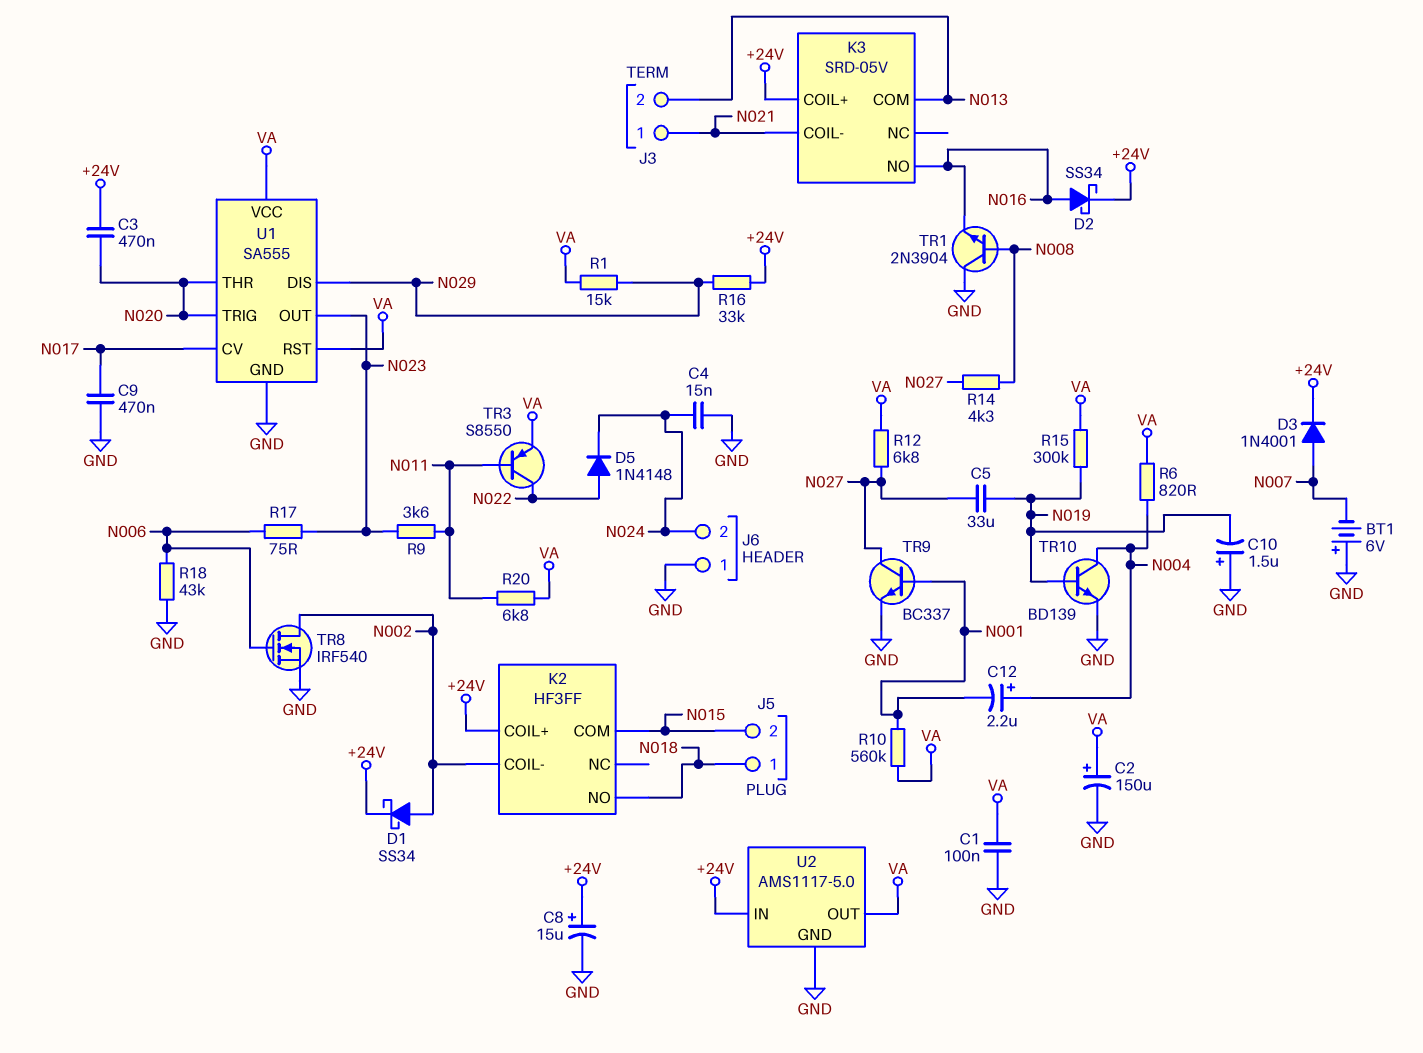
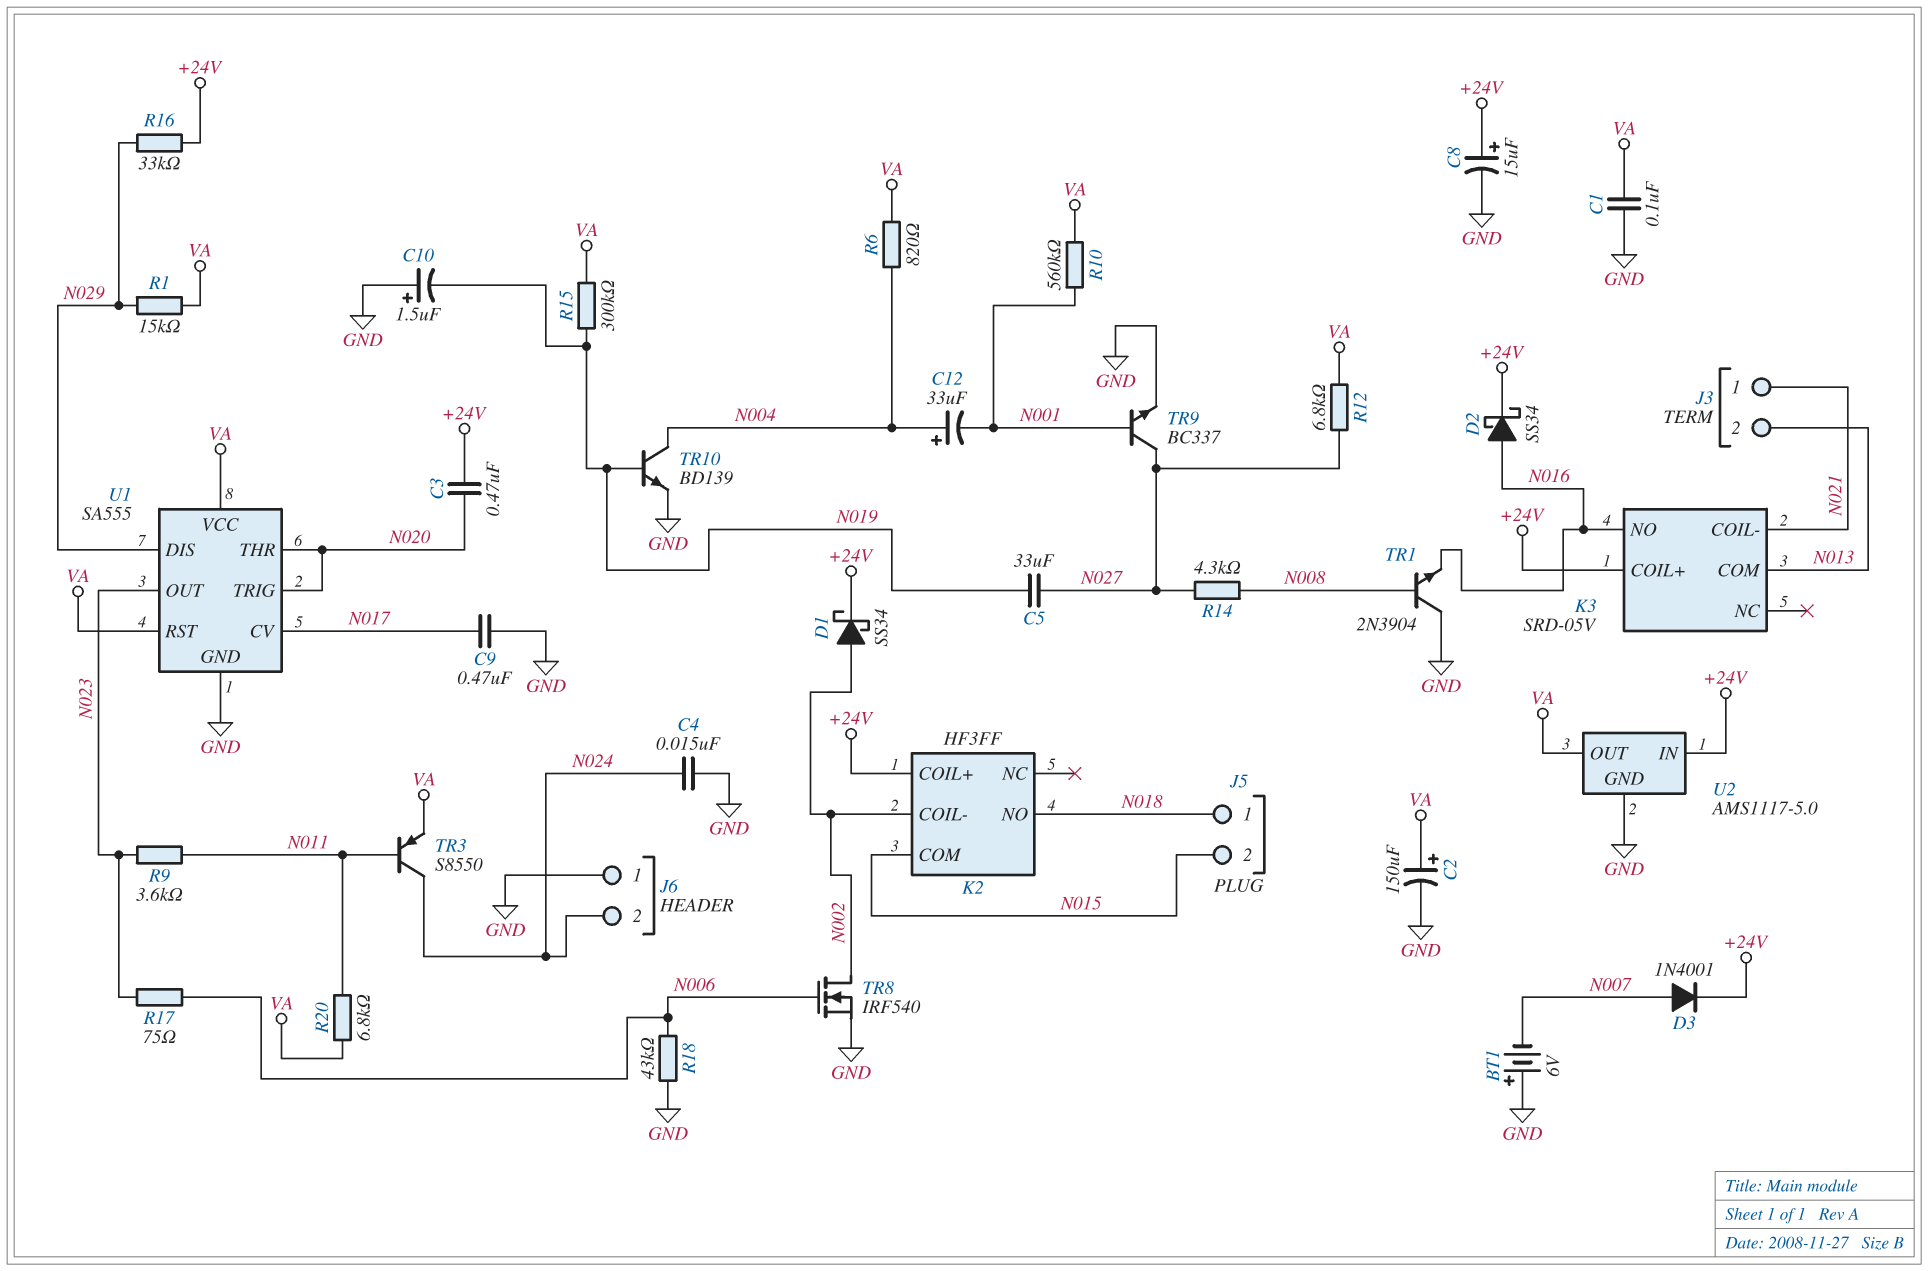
C12: 2.2uF (plus N004, minus N001) -> 33uF (plus N004, minus N001)
D5: diode 1N4148 (A N022, K N024) -> none
TR3: PNP S8550 (B N011, C N022, E VA) -> PNP S8550 (B N011, C N024, E VA)

